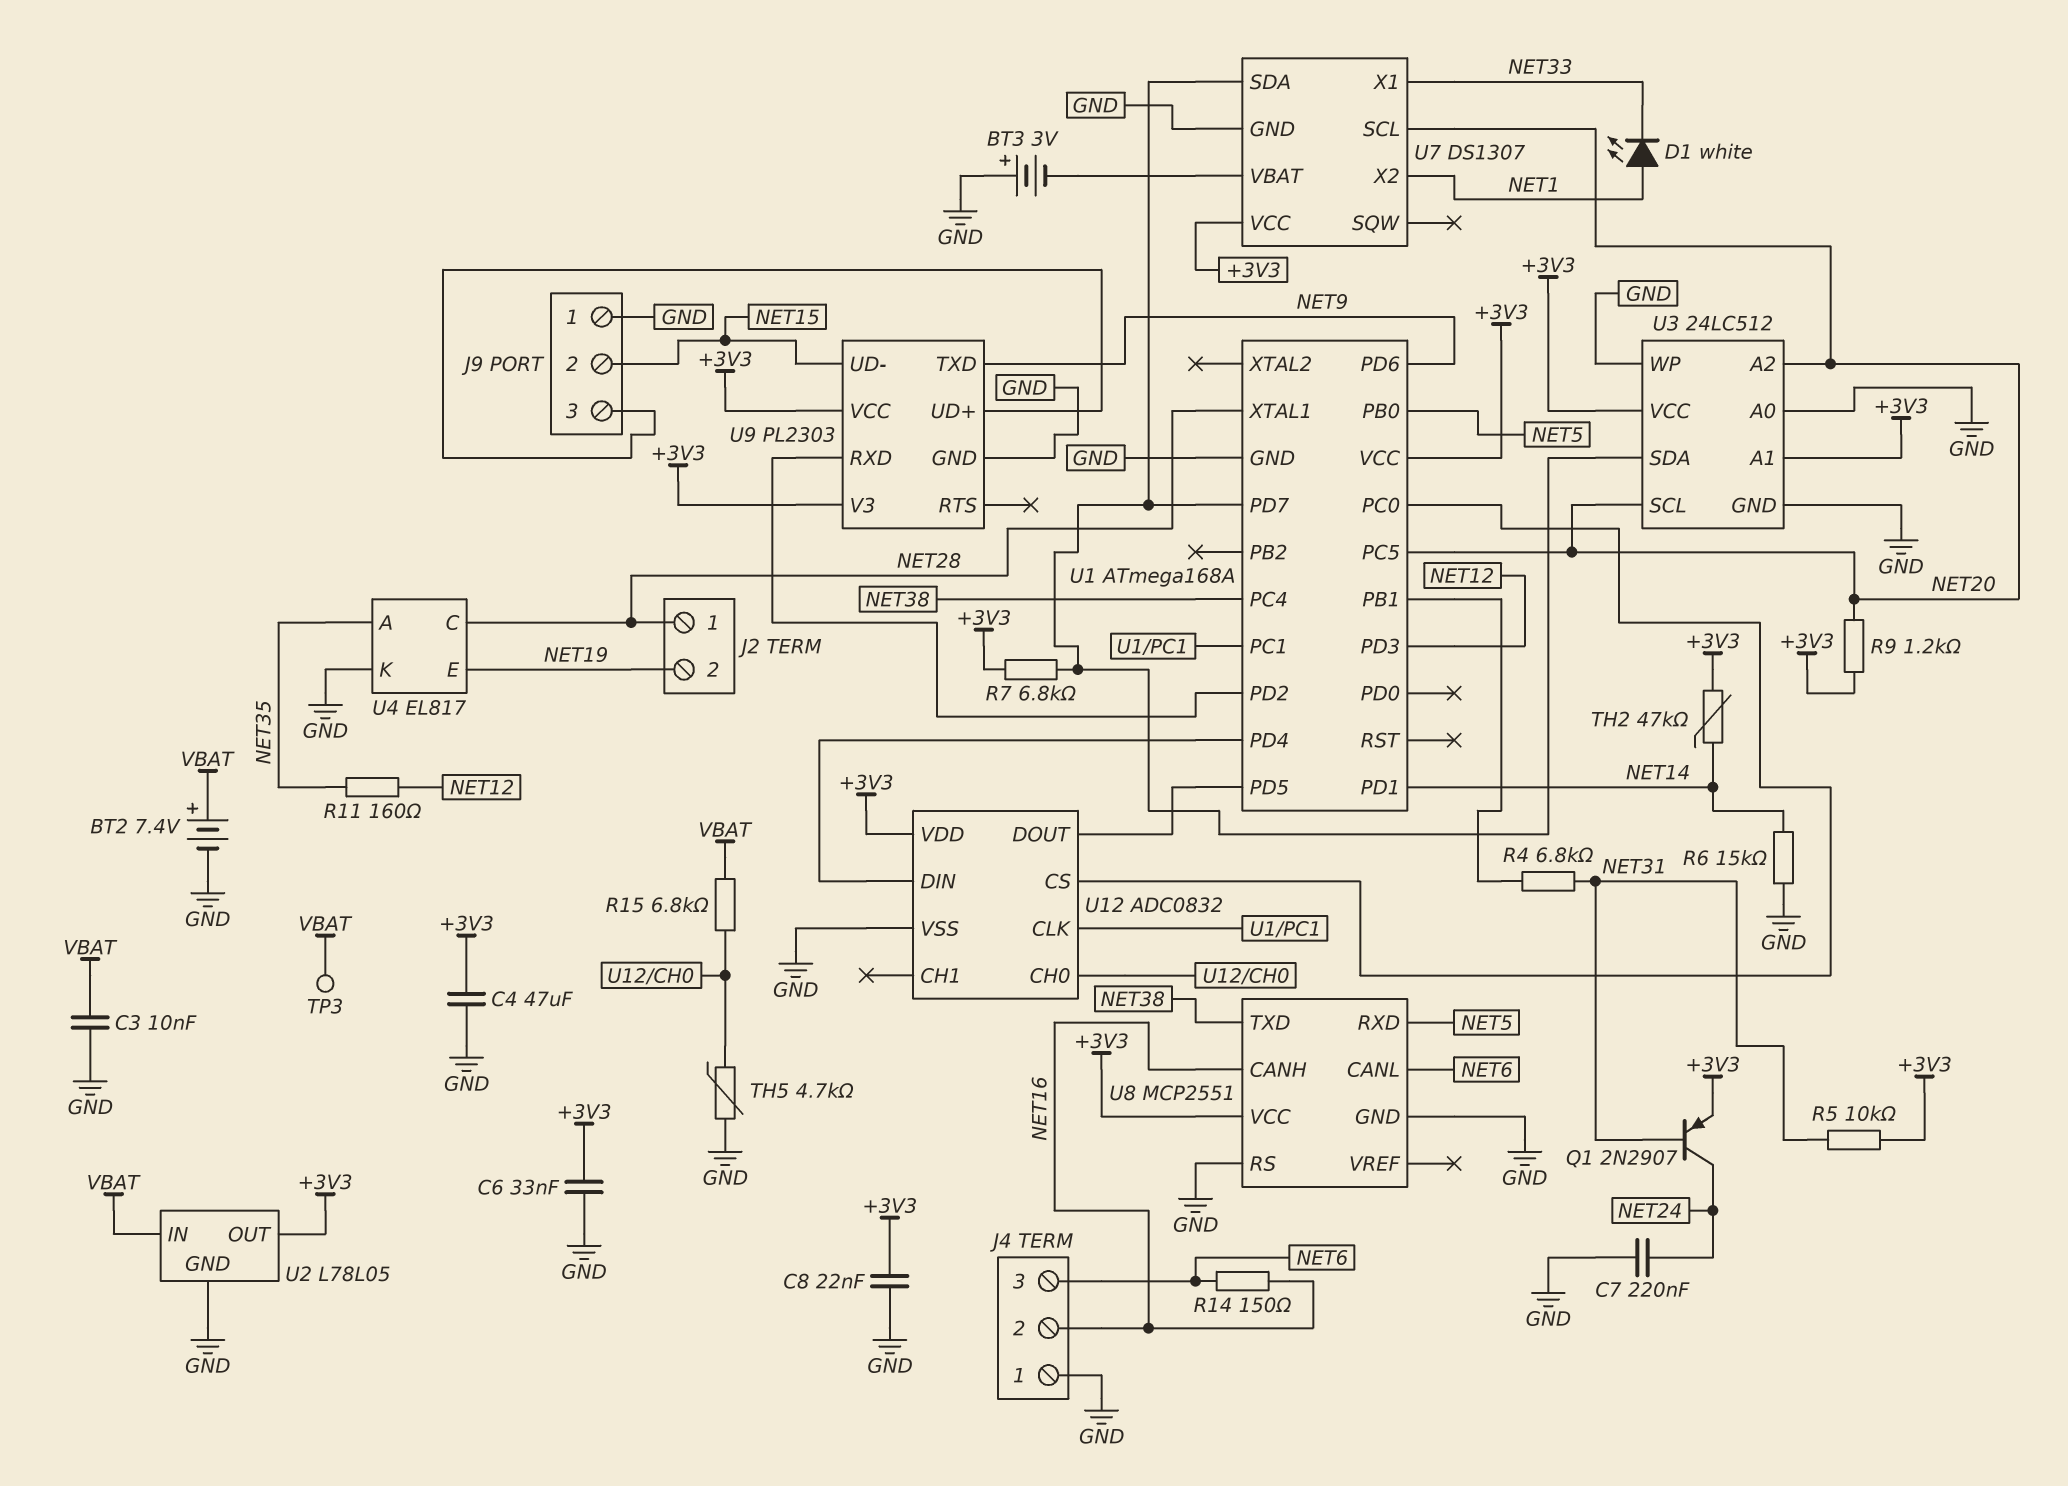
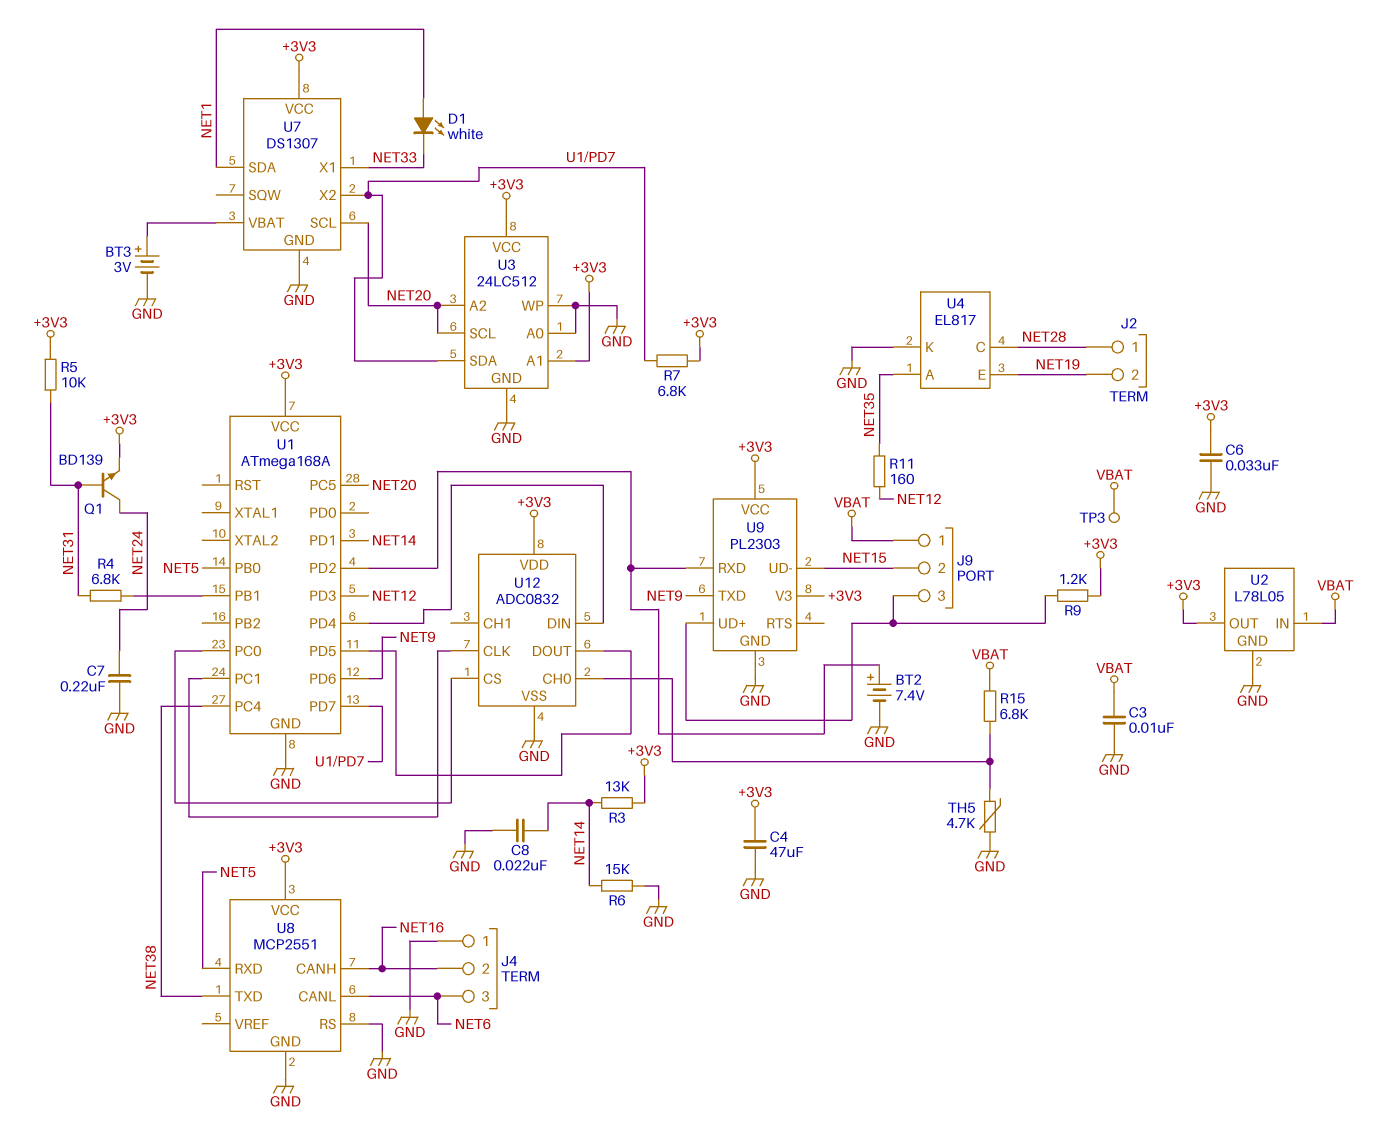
BT2: 7.4V (plus VBAT, minus GND) -> 7.4V (plus U1/PD2, minus GND)
BT3: 3V (plus GND, minus U7/VBAT) -> 3V (plus U7/VBAT, minus GND)
C8: 22nF (+3V3, GND) -> 22nF (GND, NET14)
J9 pin 1: GND -> VBAT
Q1: PNP 2N2907 (B NET31, C NET24, E +3V3) -> NPN BD139 (B NET31, C NET24, E +3V3)
R3: none -> 13k (+3V3, NET14)
R9: 1.2k (+3V3, NET20) -> 1.2k (+3V3, J9/3)
R14: 150 (NET6, NET16) -> none
TH2: 47k (+3V3, NET14) -> none
U1 pin XTAL1: NET28 -> none
U7 pin SDA: U1/PD7 -> NET1
U7 pin X2: NET1 -> U1/PD7

